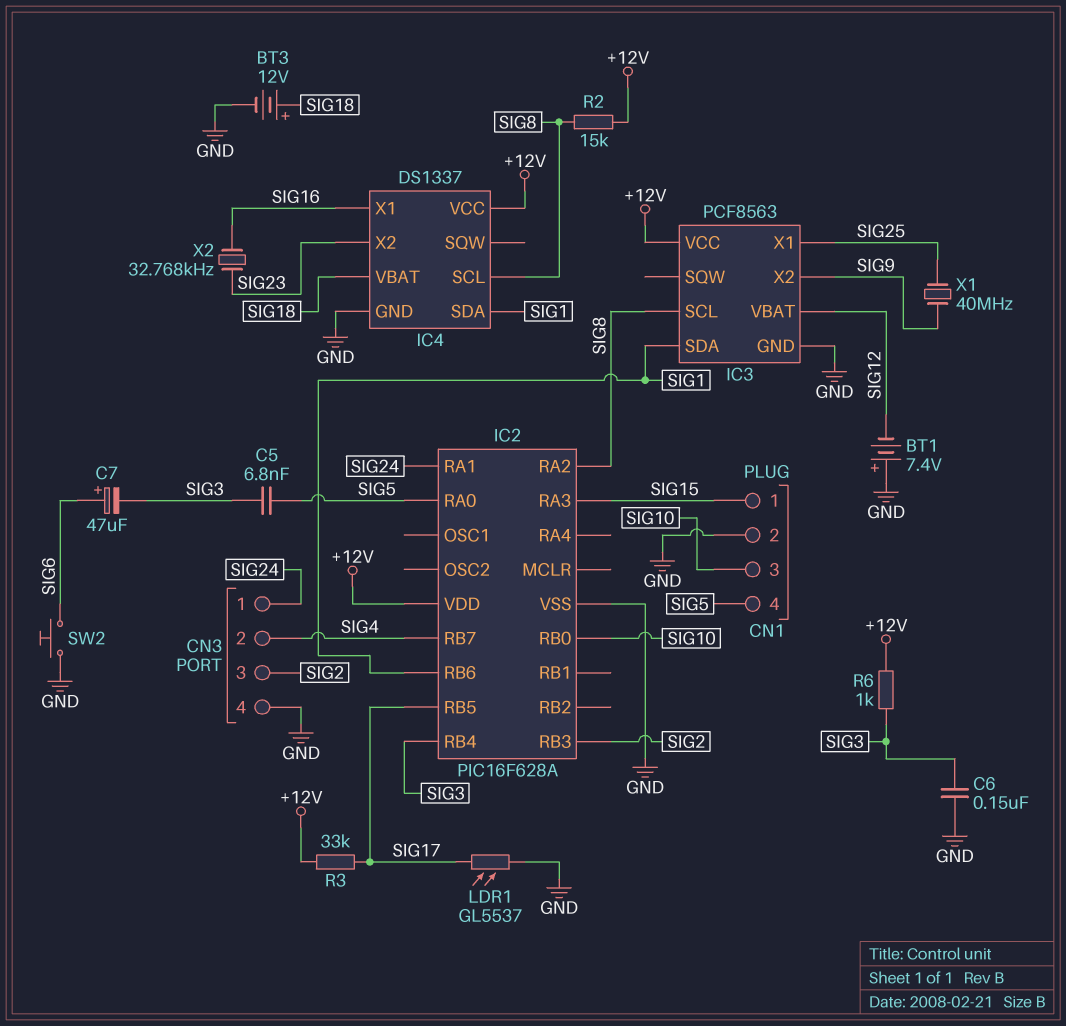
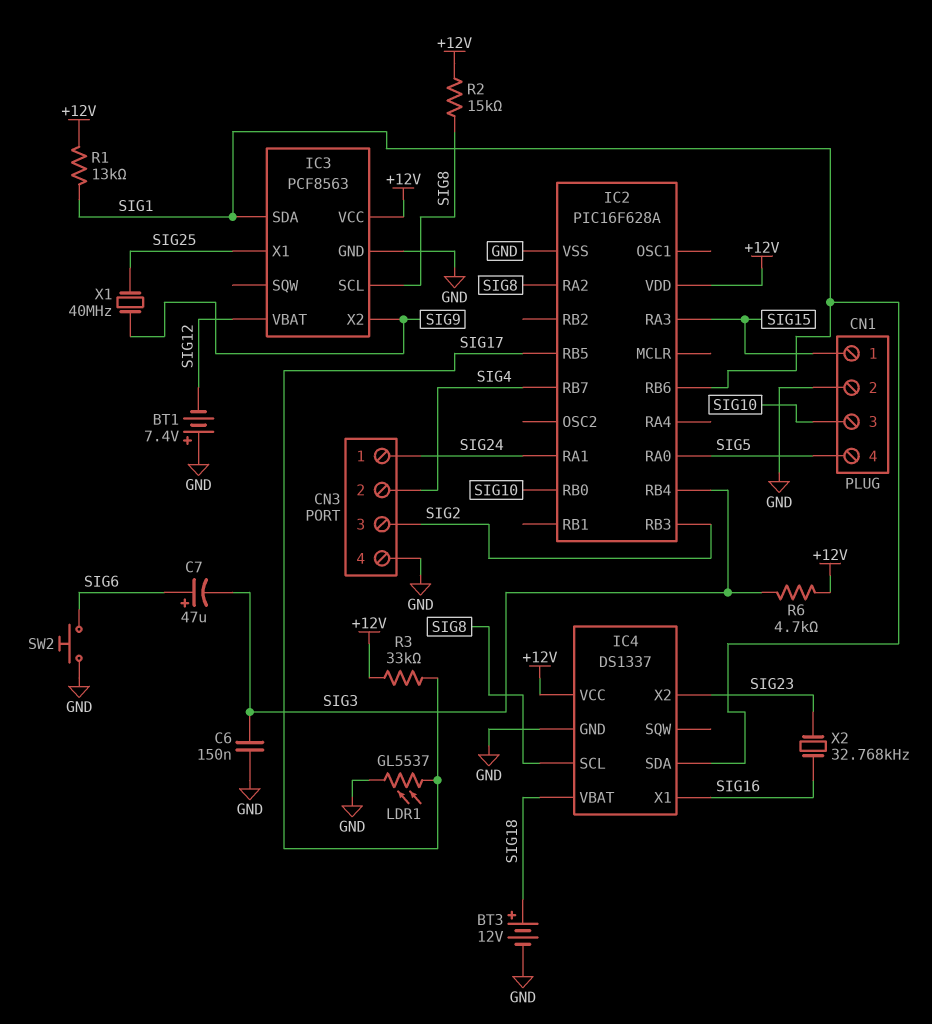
C5: 6.8nF (SIG3, SIG5) -> none
R1: none -> 13k (+12V, SIG1)
R6: 1k (+12V, SIG3) -> 4.7k (+12V, SIG3)

